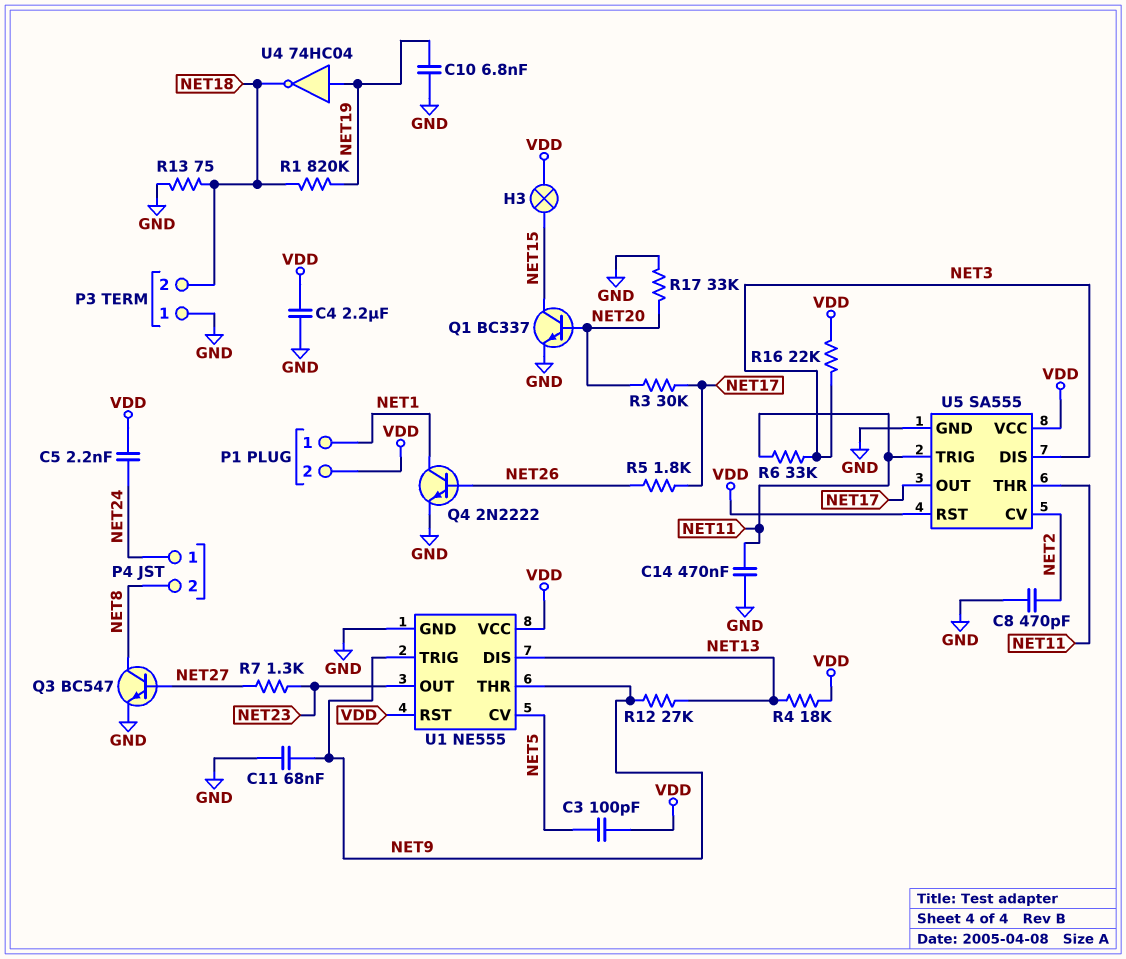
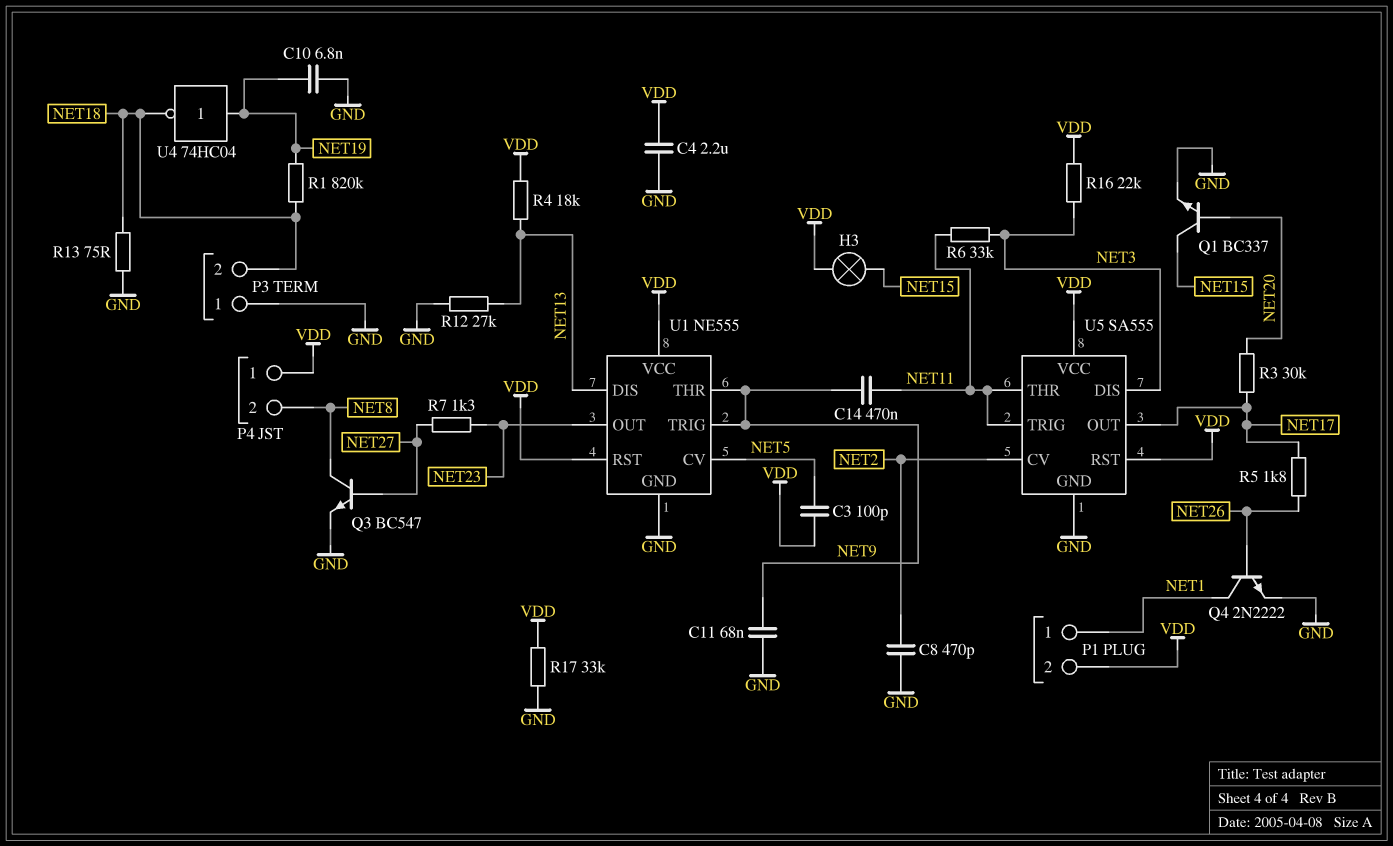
C5: 2.2nF (NET24, VDD) -> none
C14: 470nF (GND, NET11) -> 470nF (NET9, NET11)
P4 pin 1: NET24 -> VDD
R12: 27k (NET9, NET13) -> 27k (GND, NET13)
R17: 33k (GND, NET20) -> 33k (GND, VDD)

